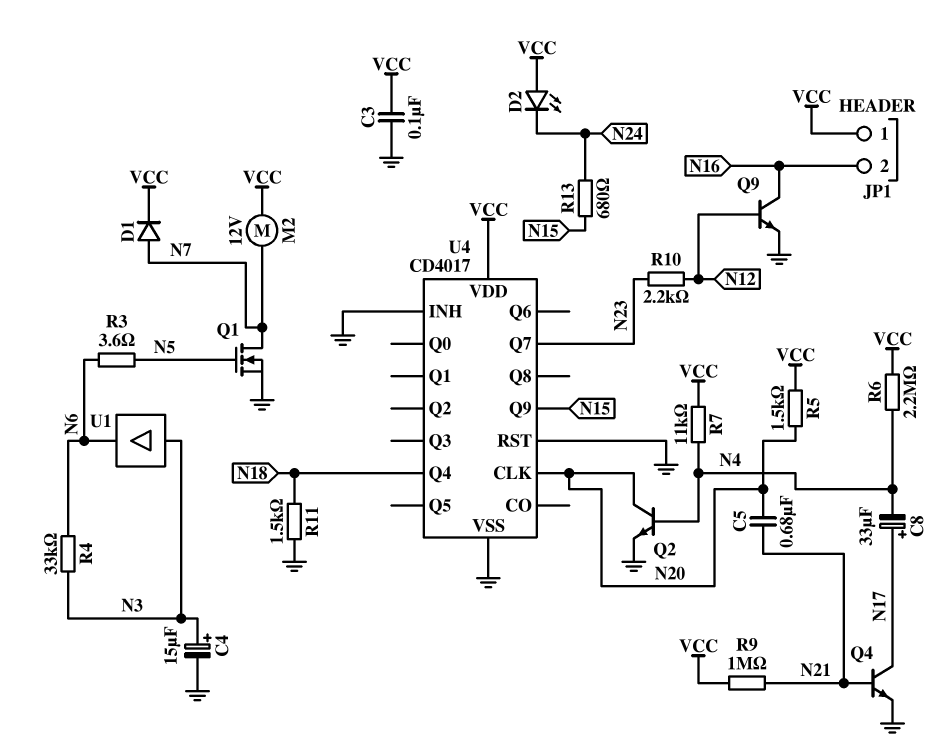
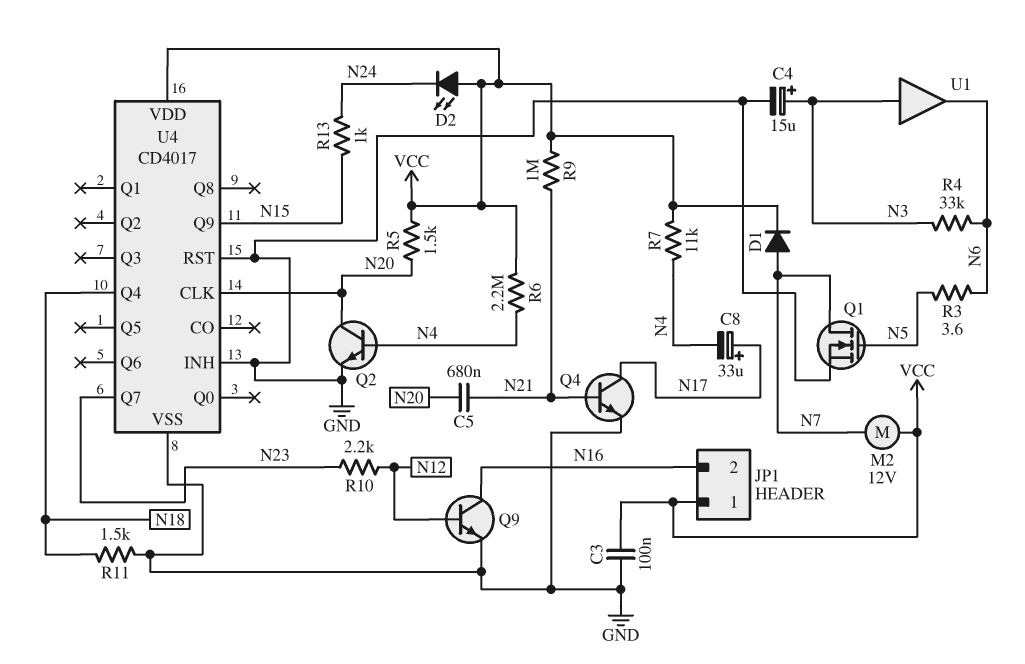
R13: 680 (N15, N24) -> 1k (N15, N24)

